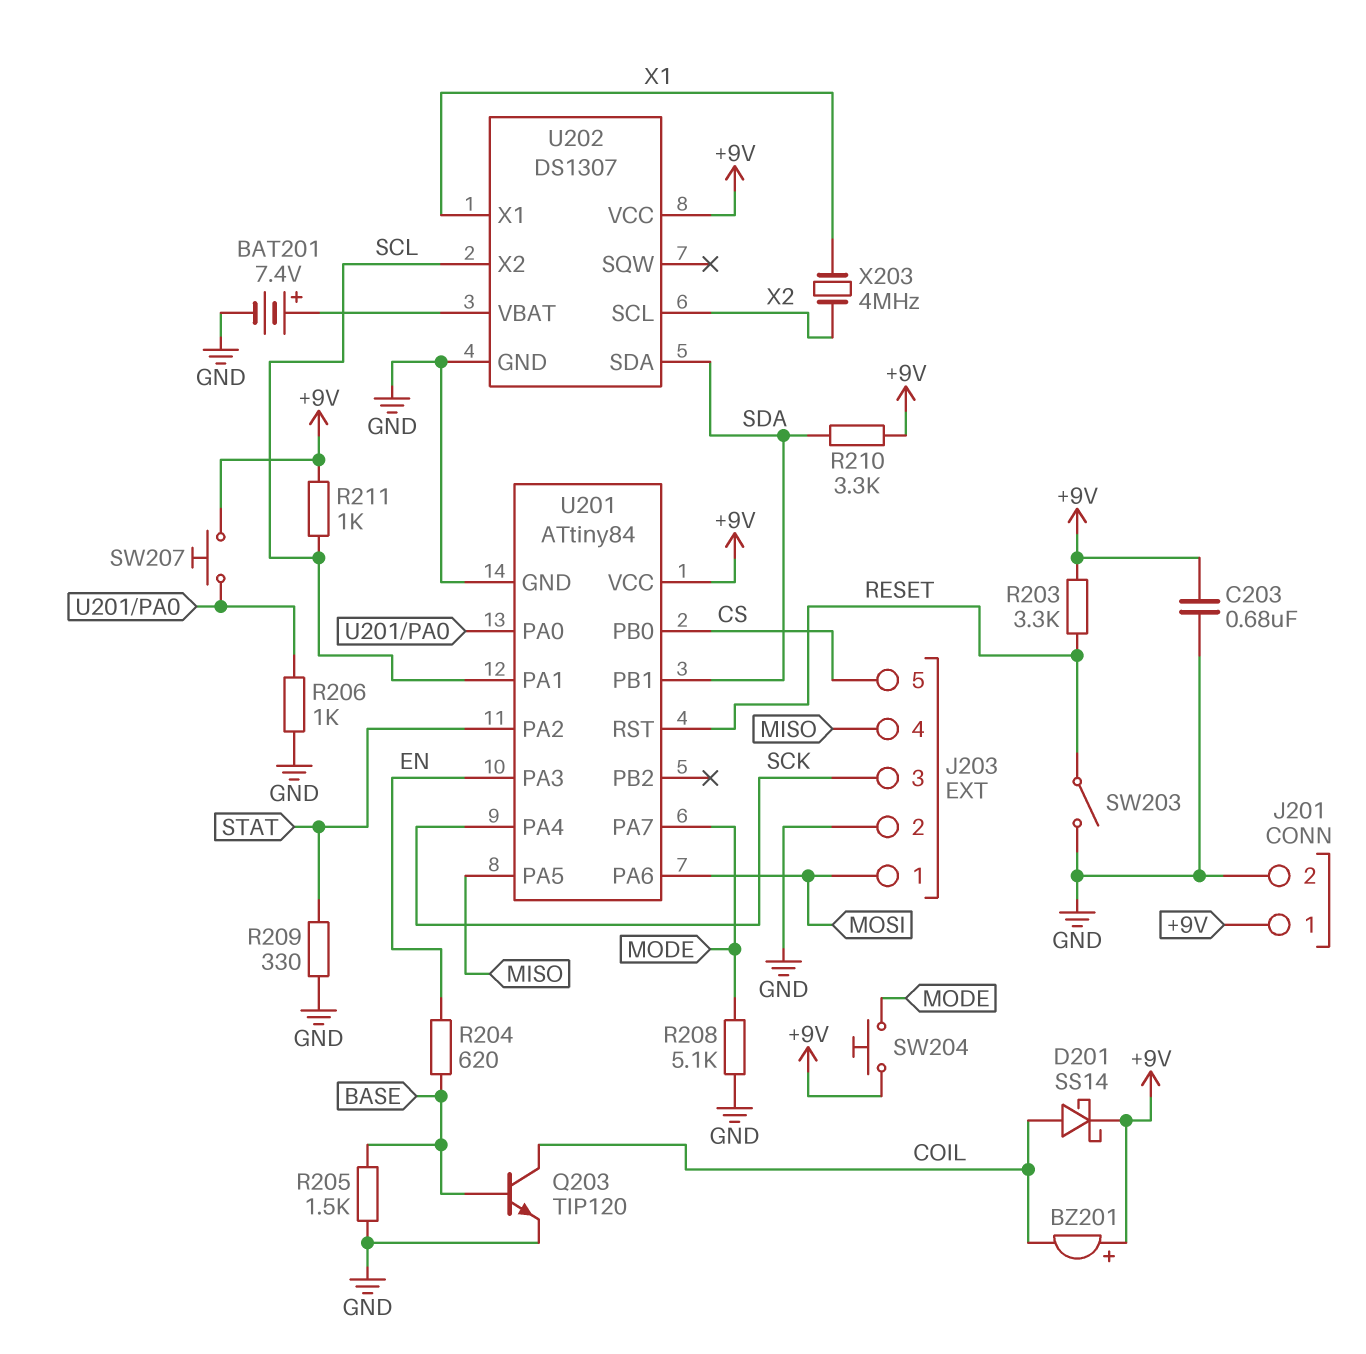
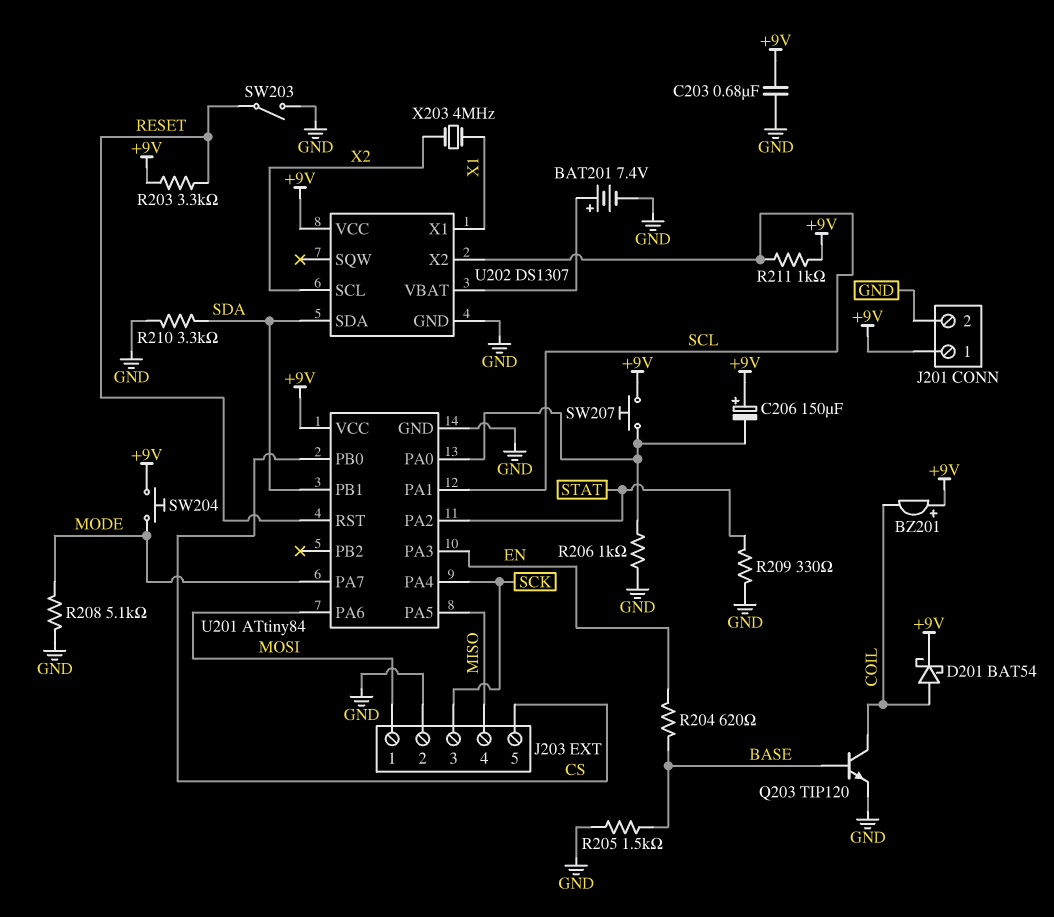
C206: none -> 150uF (plus +9V, minus U201/PA0)
D201: schottky SS14 (A COIL, K +9V) -> schottky BAT54 (A COIL, K +9V)
R210: 3.3k (+9V, SDA) -> 3.3k (GND, SDA)

